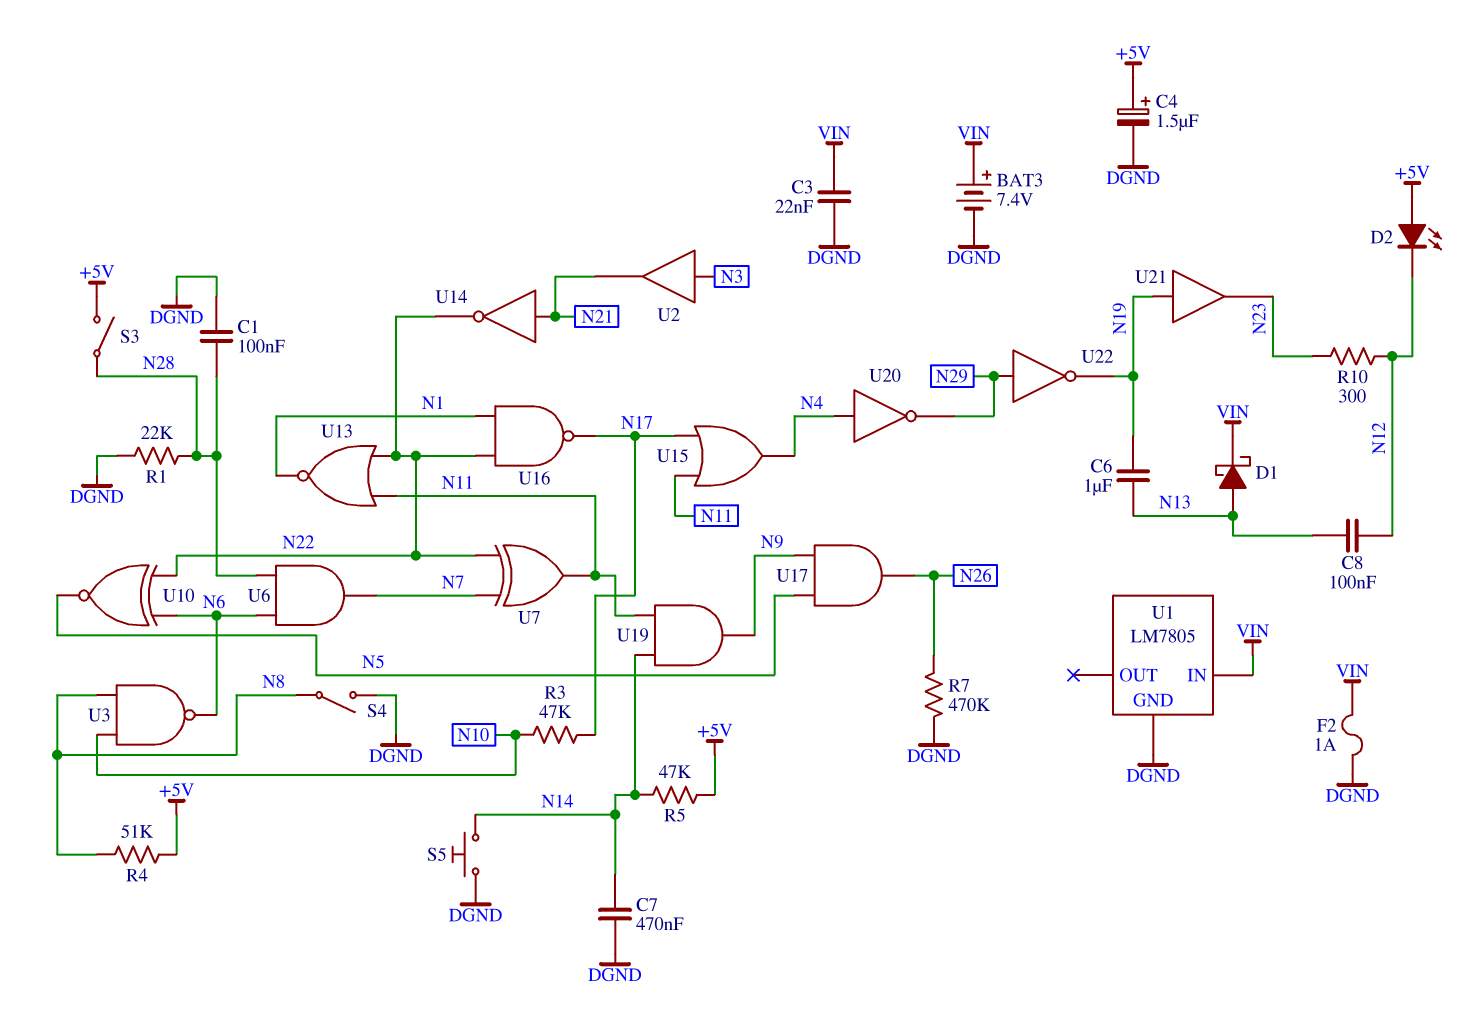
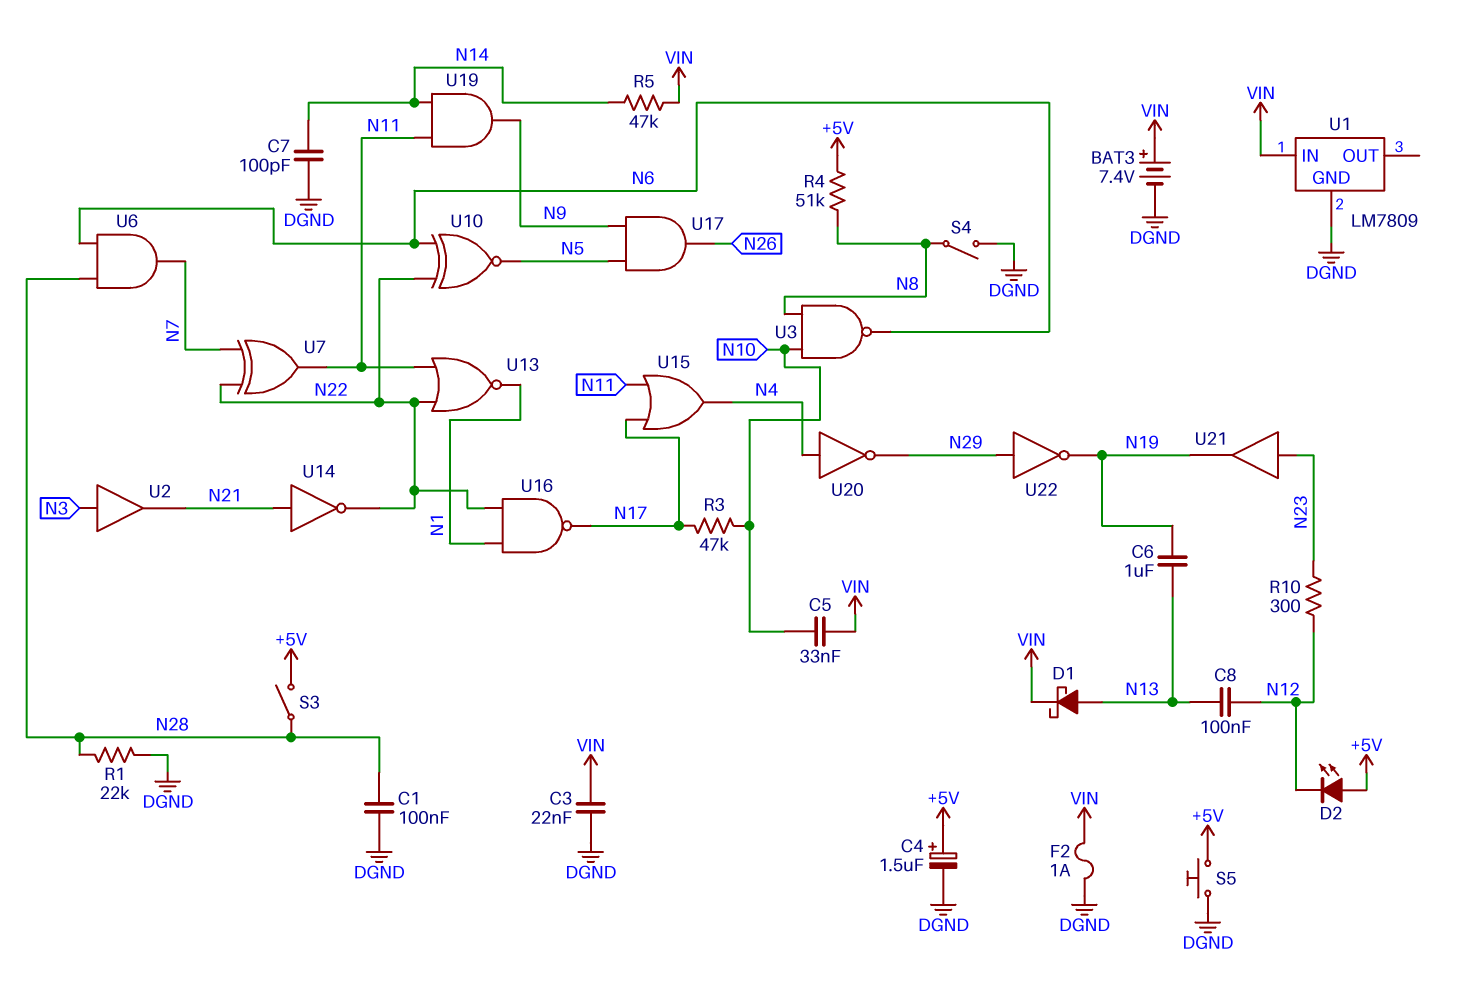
C5: none -> 33nF (N10, VIN)
C7: 470nF (DGND, N14) -> 100pF (DGND, N14)
R5: 47k (+5V, N14) -> 47k (N14, VIN)
R7: 470k (DGND, N26) -> none
S5: button (DGND, N14) -> button (+5V, DGND)
U1: LM7805 -> LM7809
U21: buffer (in N19, out N23) -> buffer (in N23, out N19)

